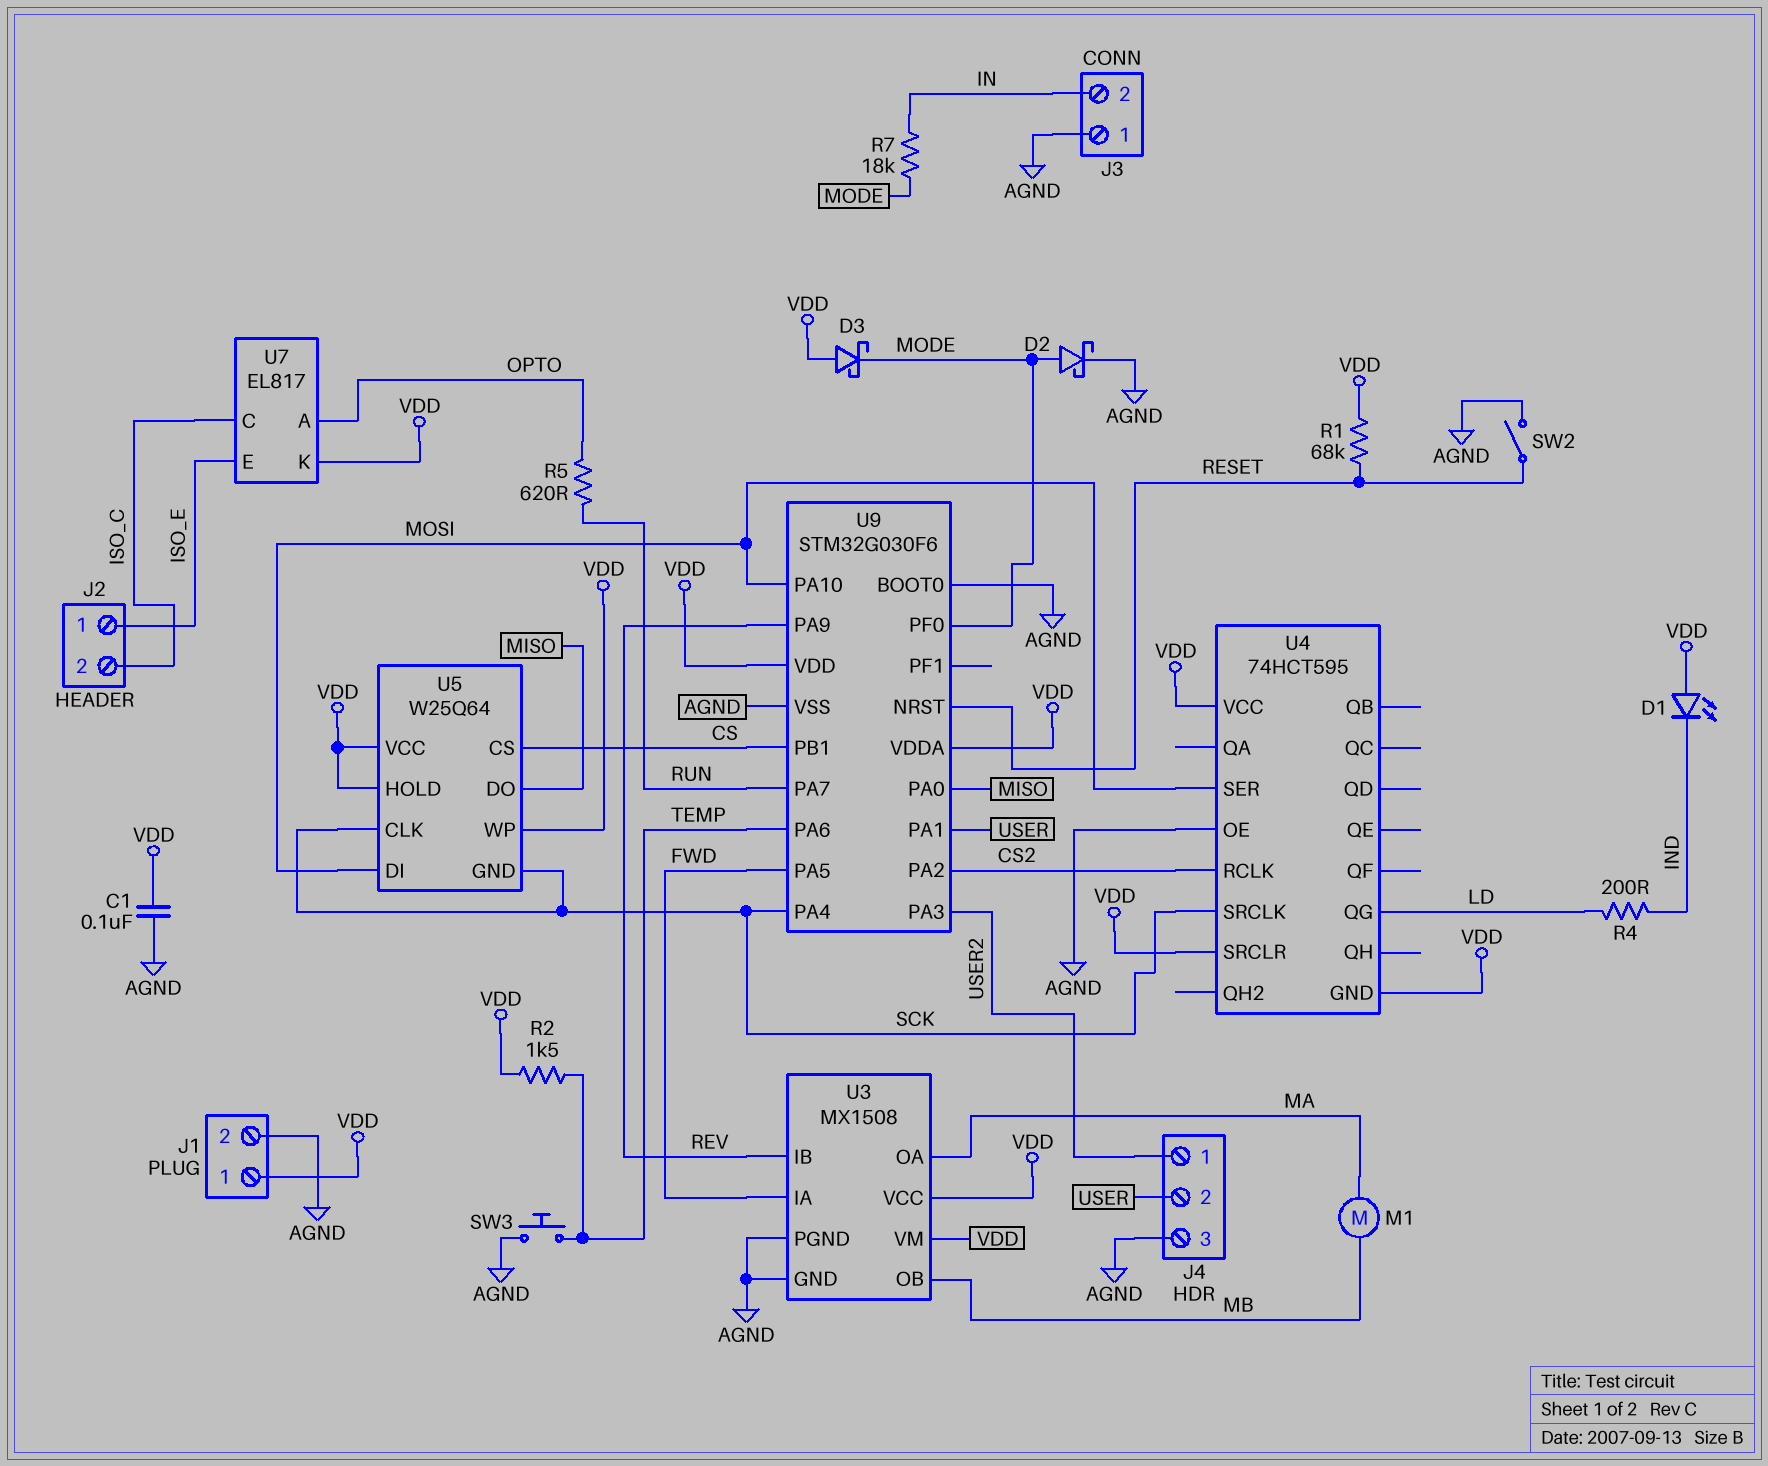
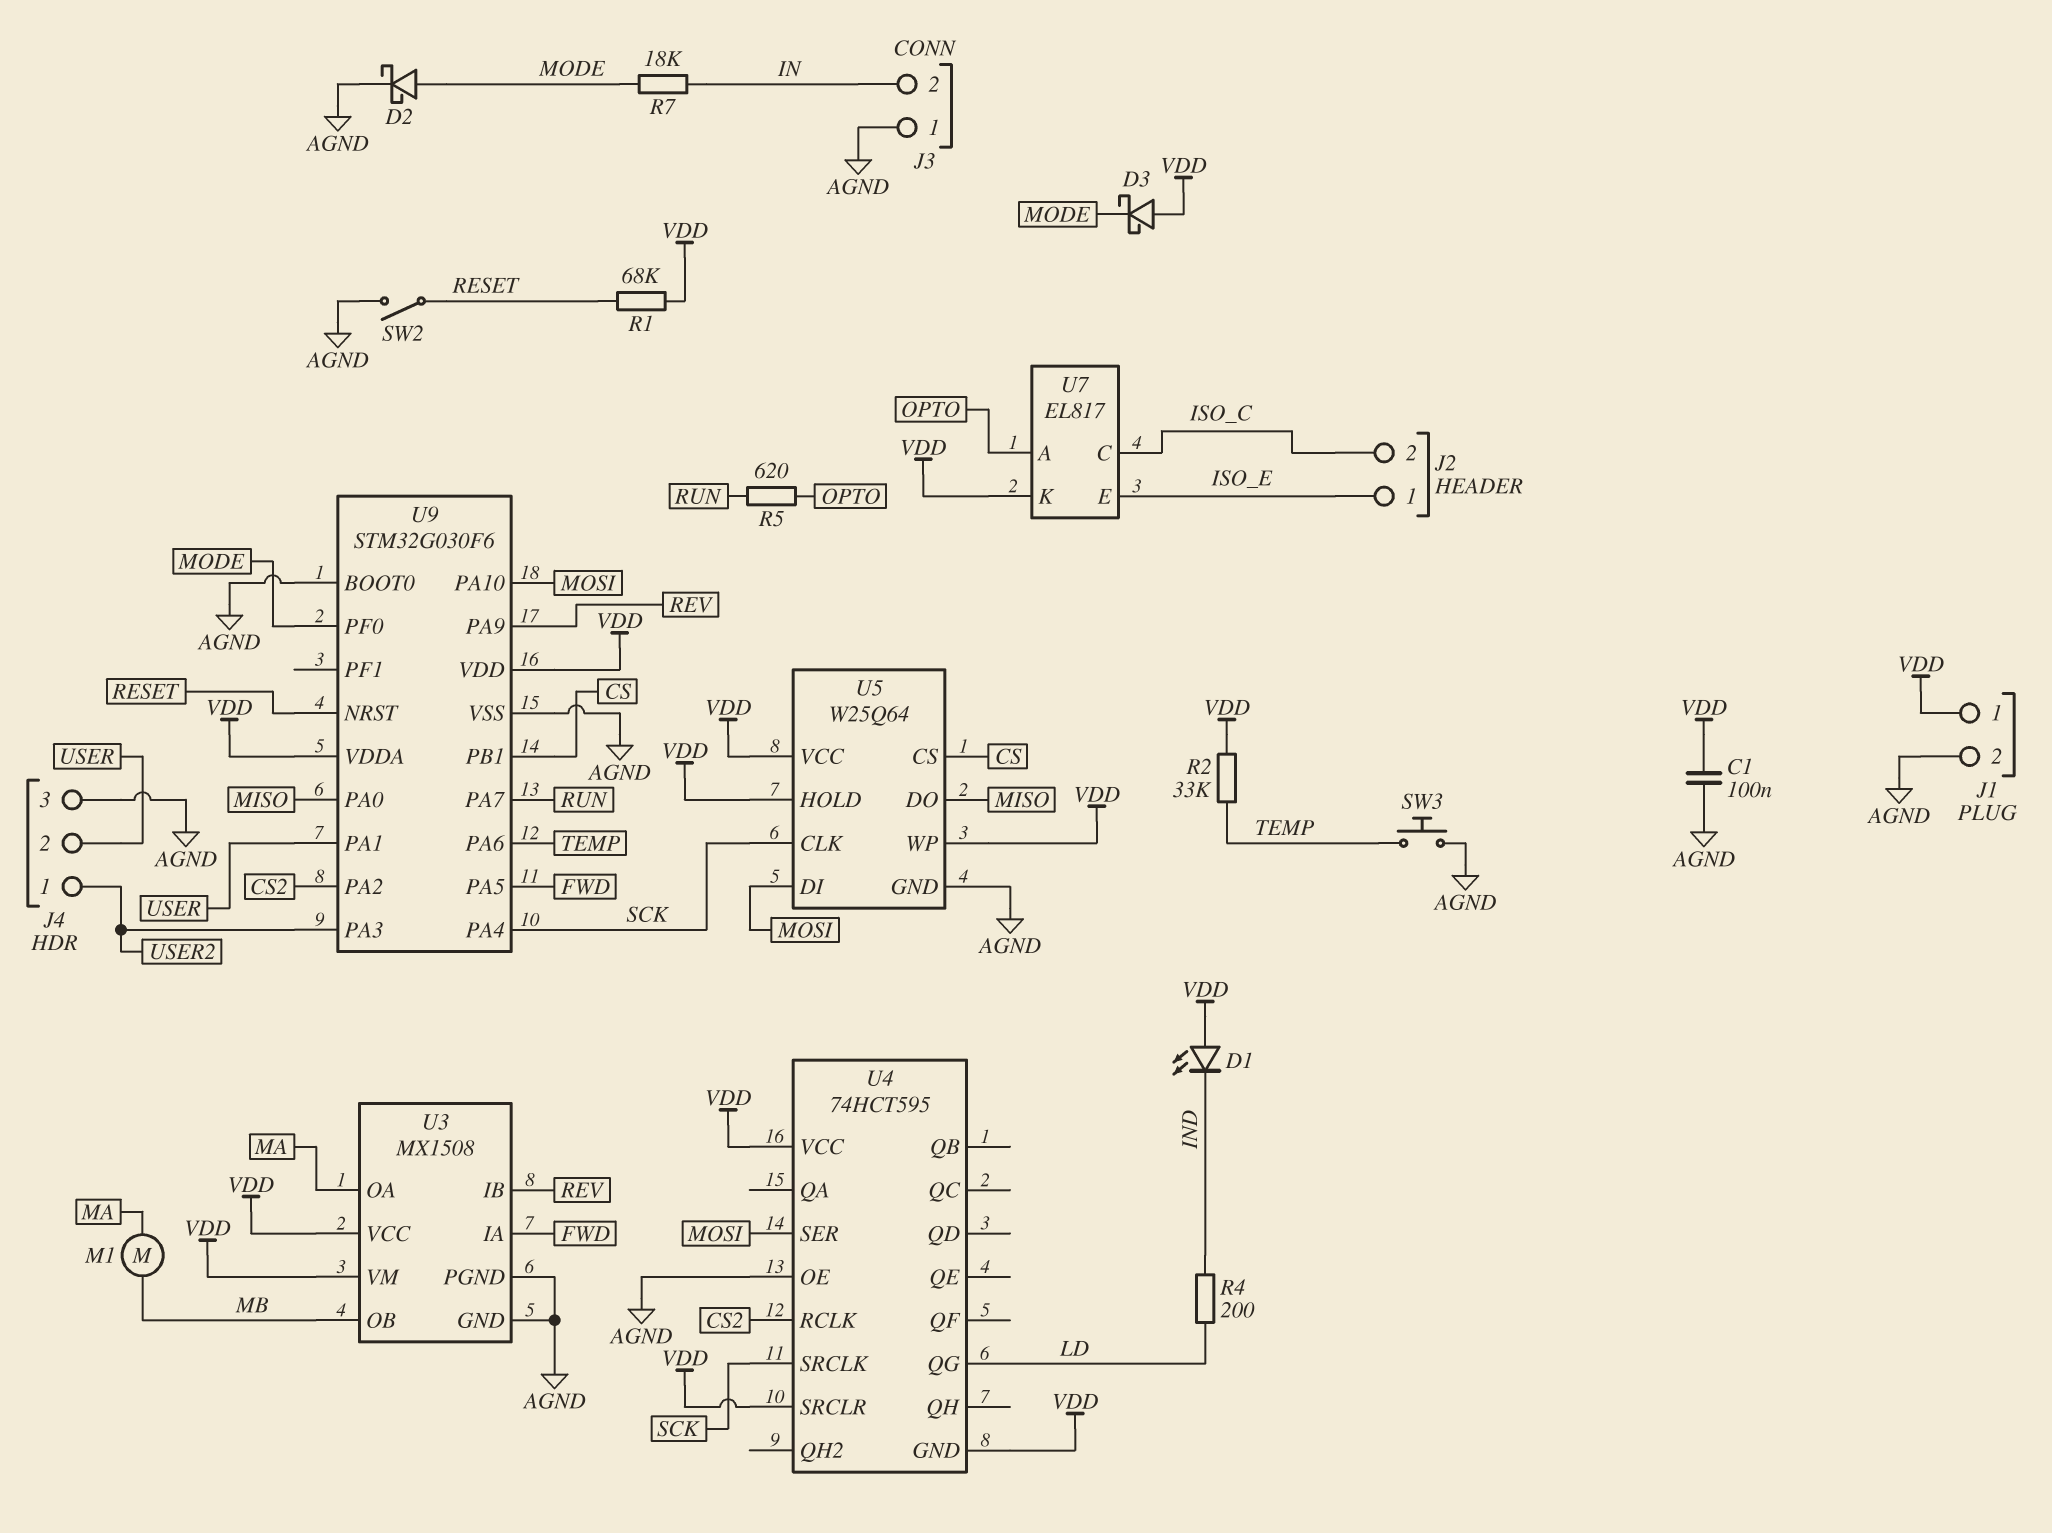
R2: 1.5k (TEMP, VDD) -> 33k (TEMP, VDD)
U5 pin GND: SCK -> AGND

